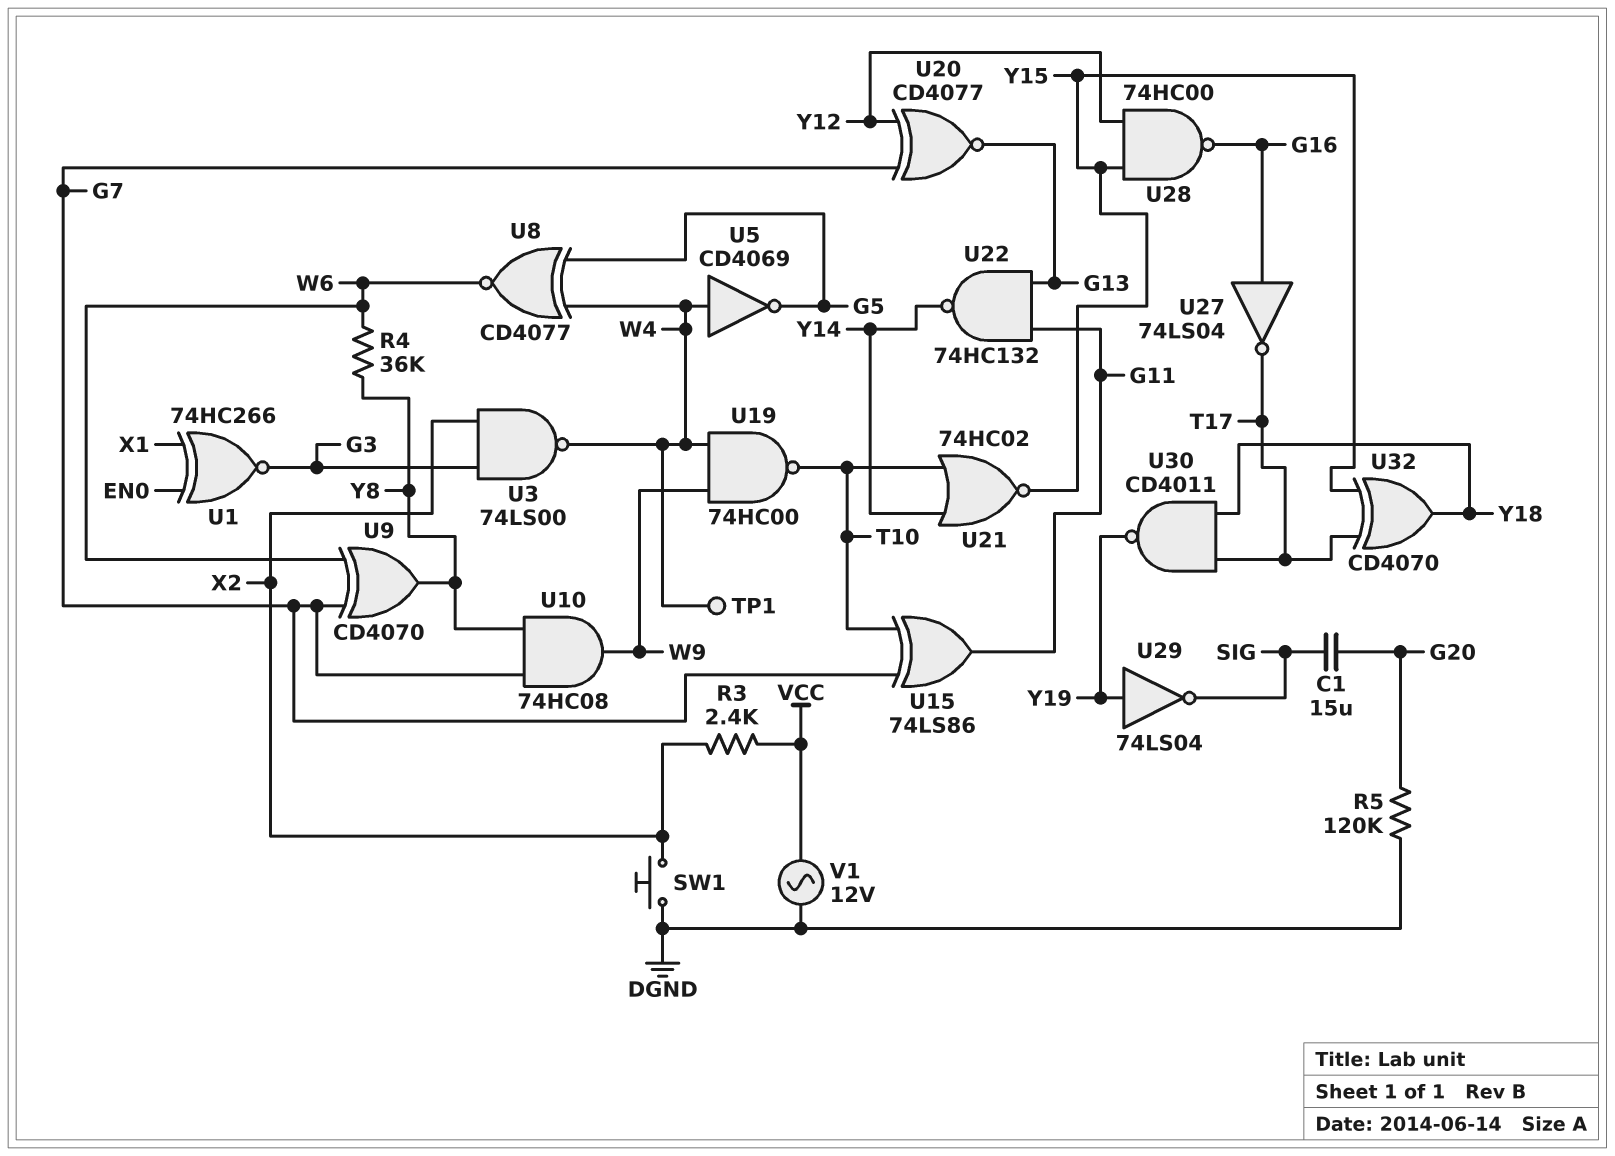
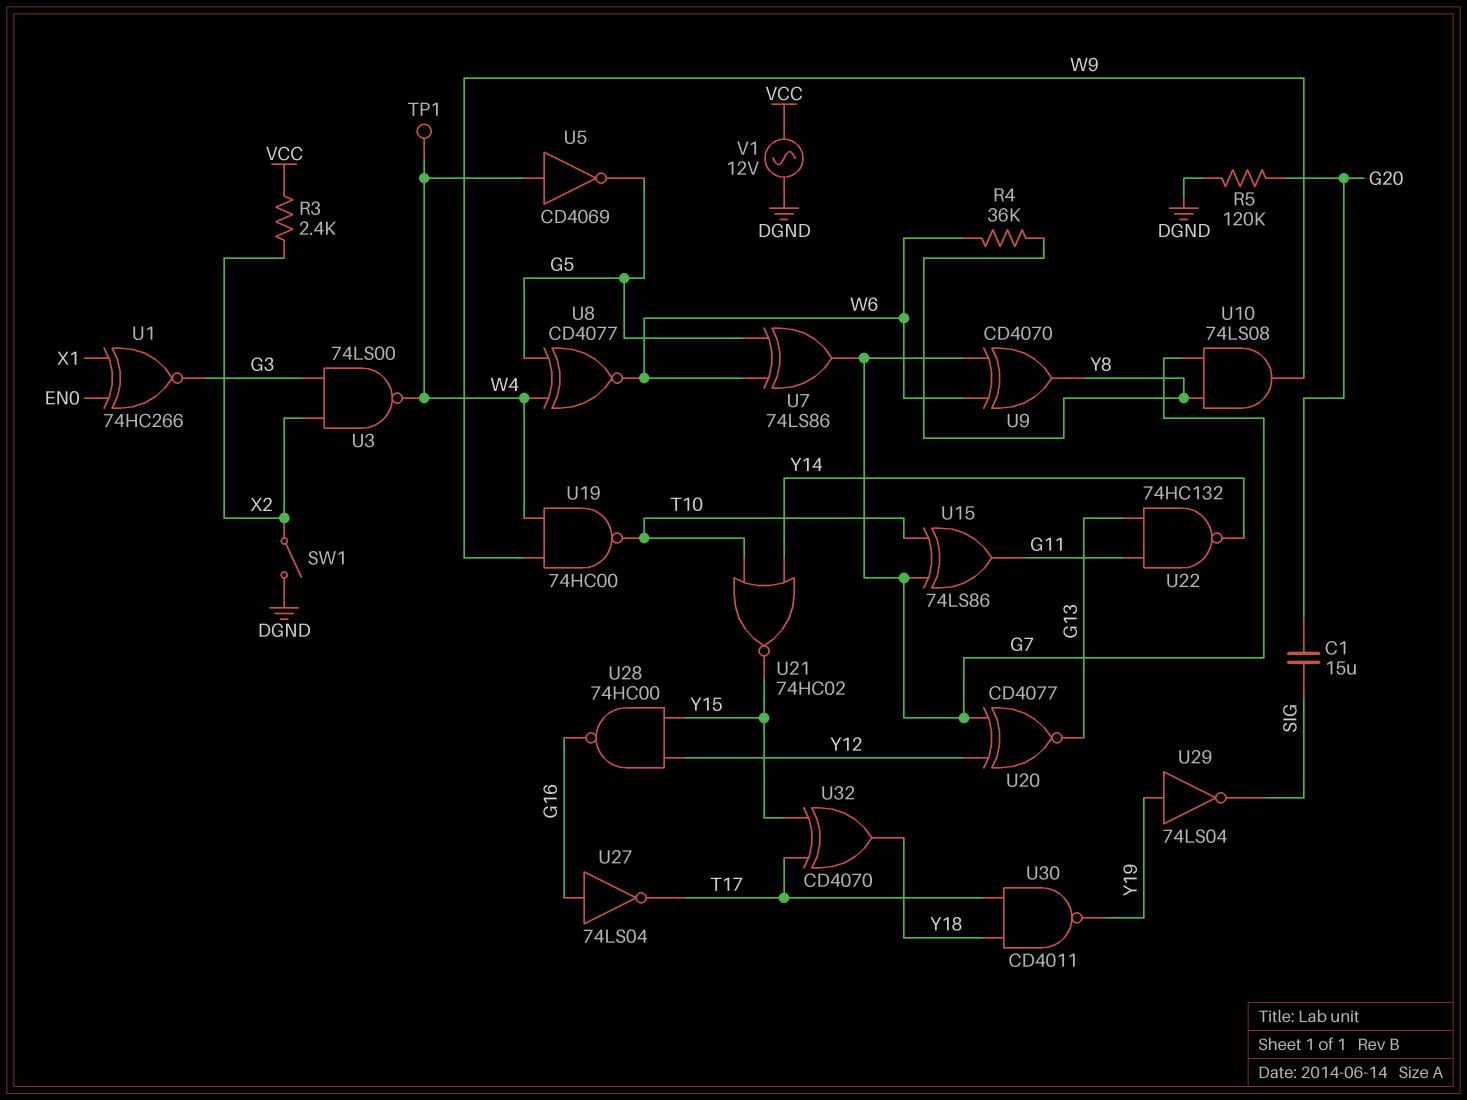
SW1: button (DGND, X2) -> switch (DGND, X2)
U7: none -> XOR 74LS86 (in G5, in W6, out G7)
U10: AND 74HC08 (in G7, in Y8, out W9) -> AND 74LS08 (in G7, in Y8, out W9)

